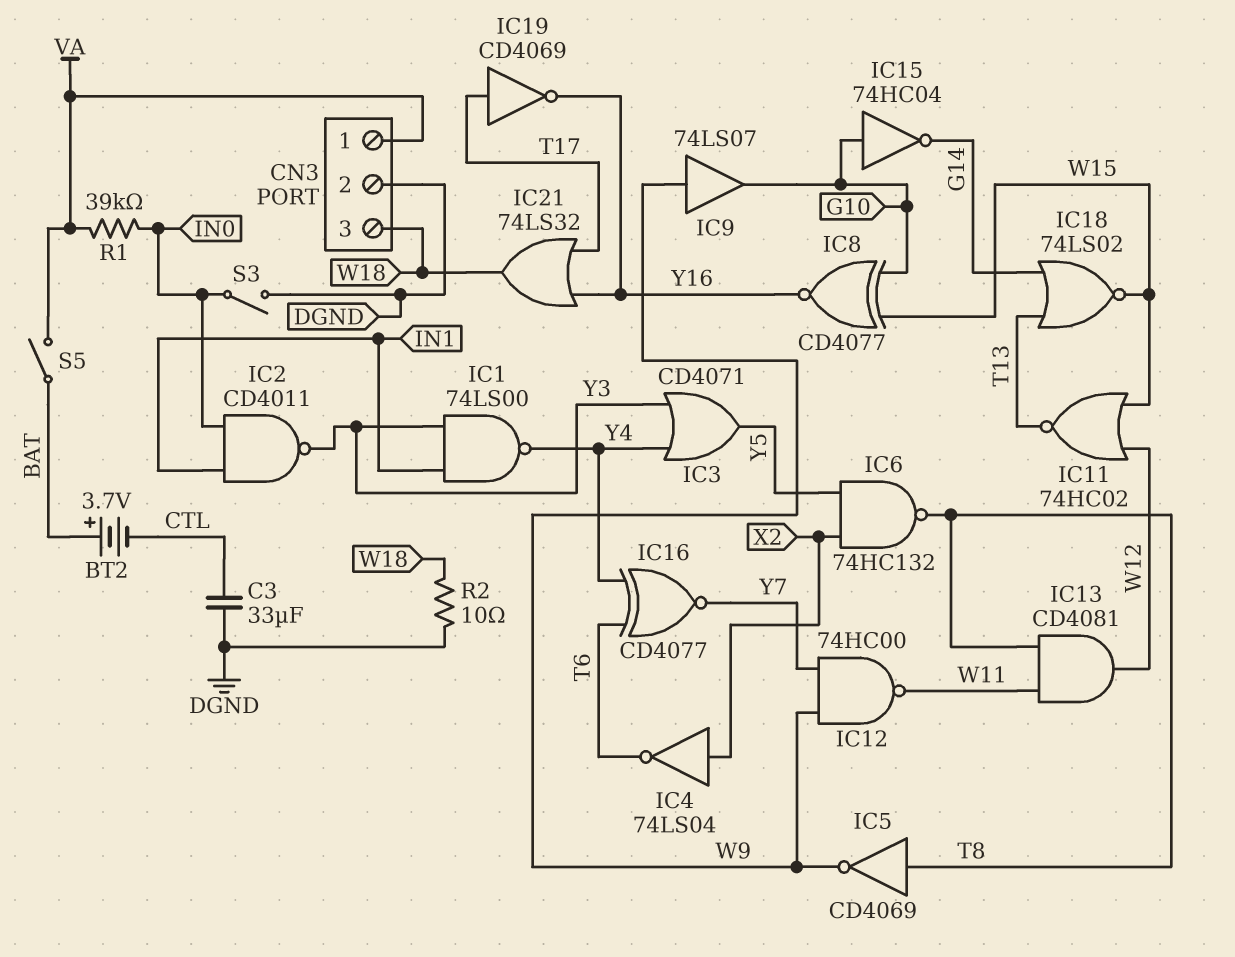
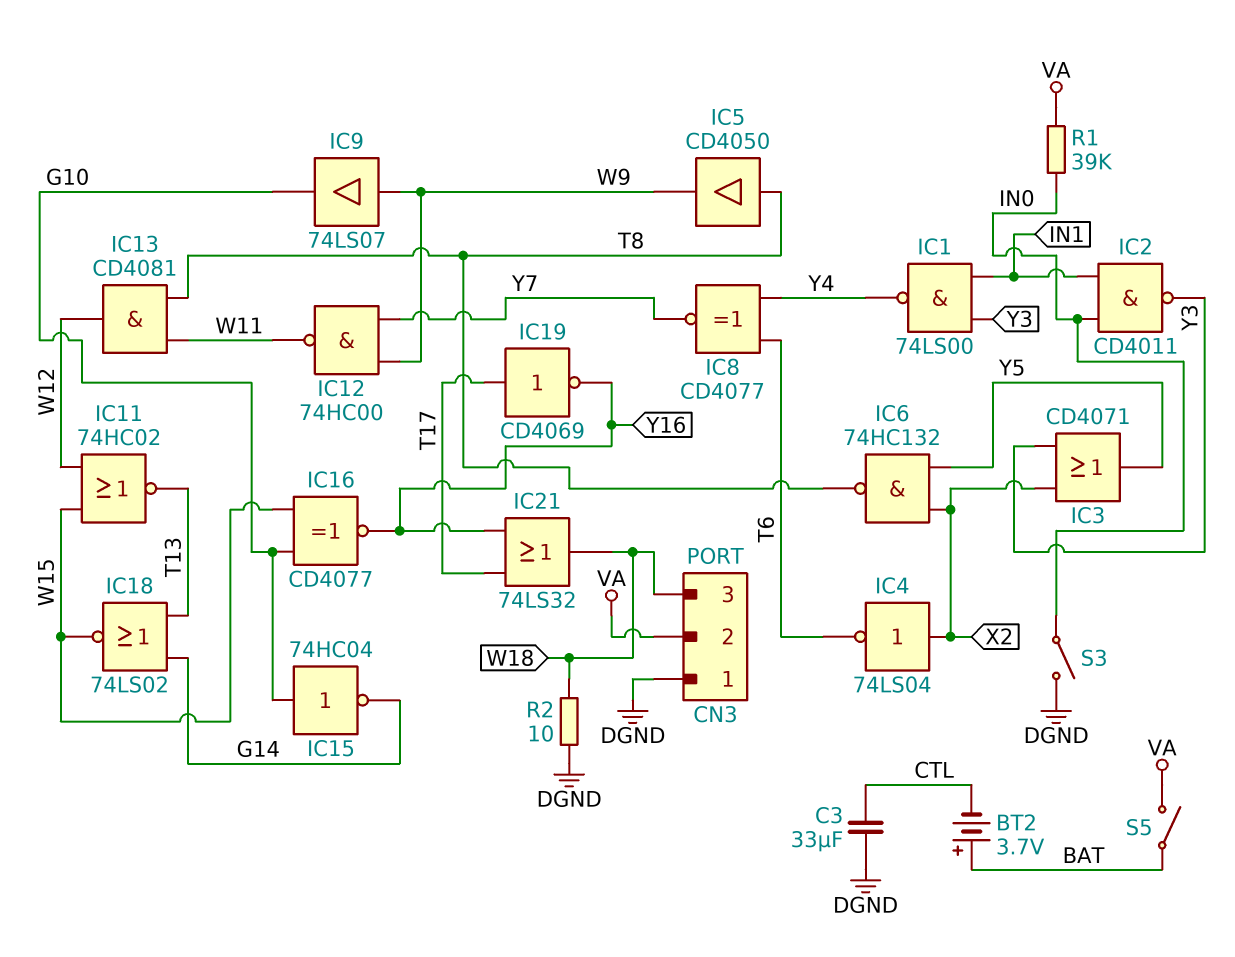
CN3 pin 1: VA -> DGND
CN3 pin 2: DGND -> VA
IC3: OR CD4071 (in Y3, in Y4, out Y5) -> OR CD4071 (in X2, in Y3, out Y5)
IC5: NOT CD4069 (in T8, out W9) -> buffer CD4050 (in T8, out W9)
IC8: XNOR CD4077 (in G10, in W15, out Y16) -> XNOR CD4077 (in T6, in Y4, out Y7)
IC16: XNOR CD4077 (in T6, in Y4, out Y7) -> XNOR CD4077 (in G10, in W15, out Y16)

